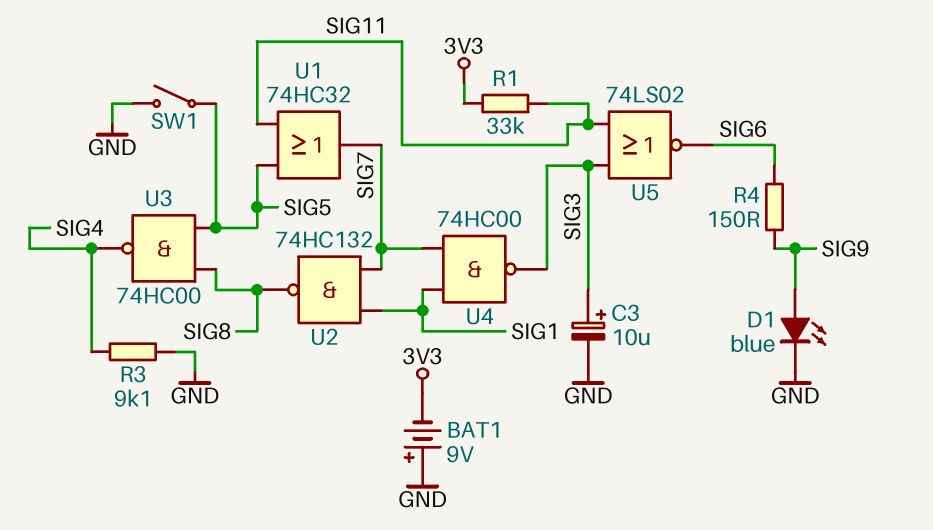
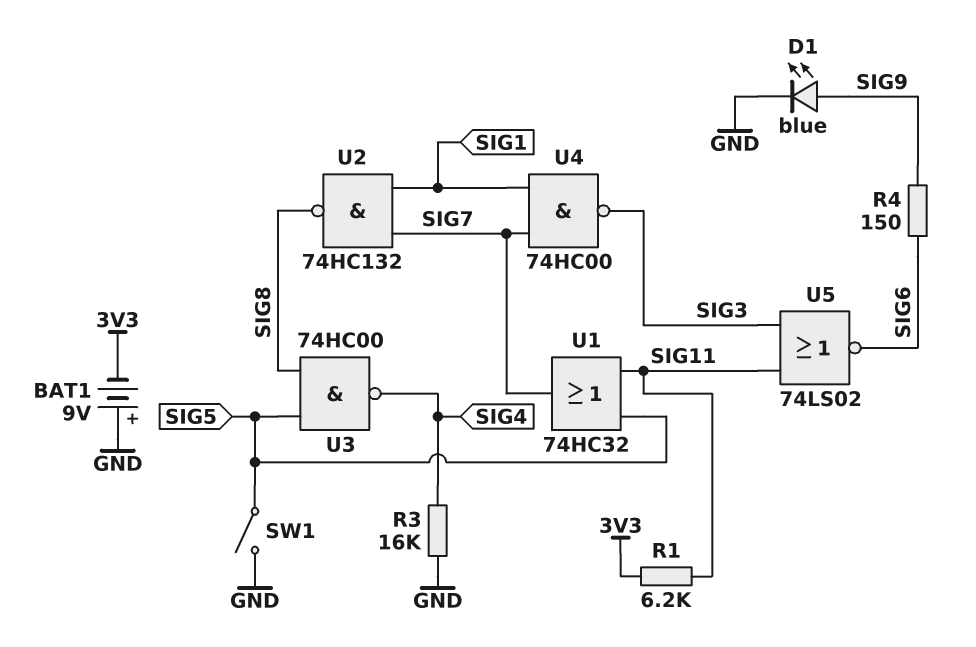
C3: 10uF (plus SIG3, minus GND) -> none
R1: 33k (3V3, SIG11) -> 6.2k (3V3, SIG11)
R3: 9.1k (GND, SIG4) -> 16k (GND, SIG4)

